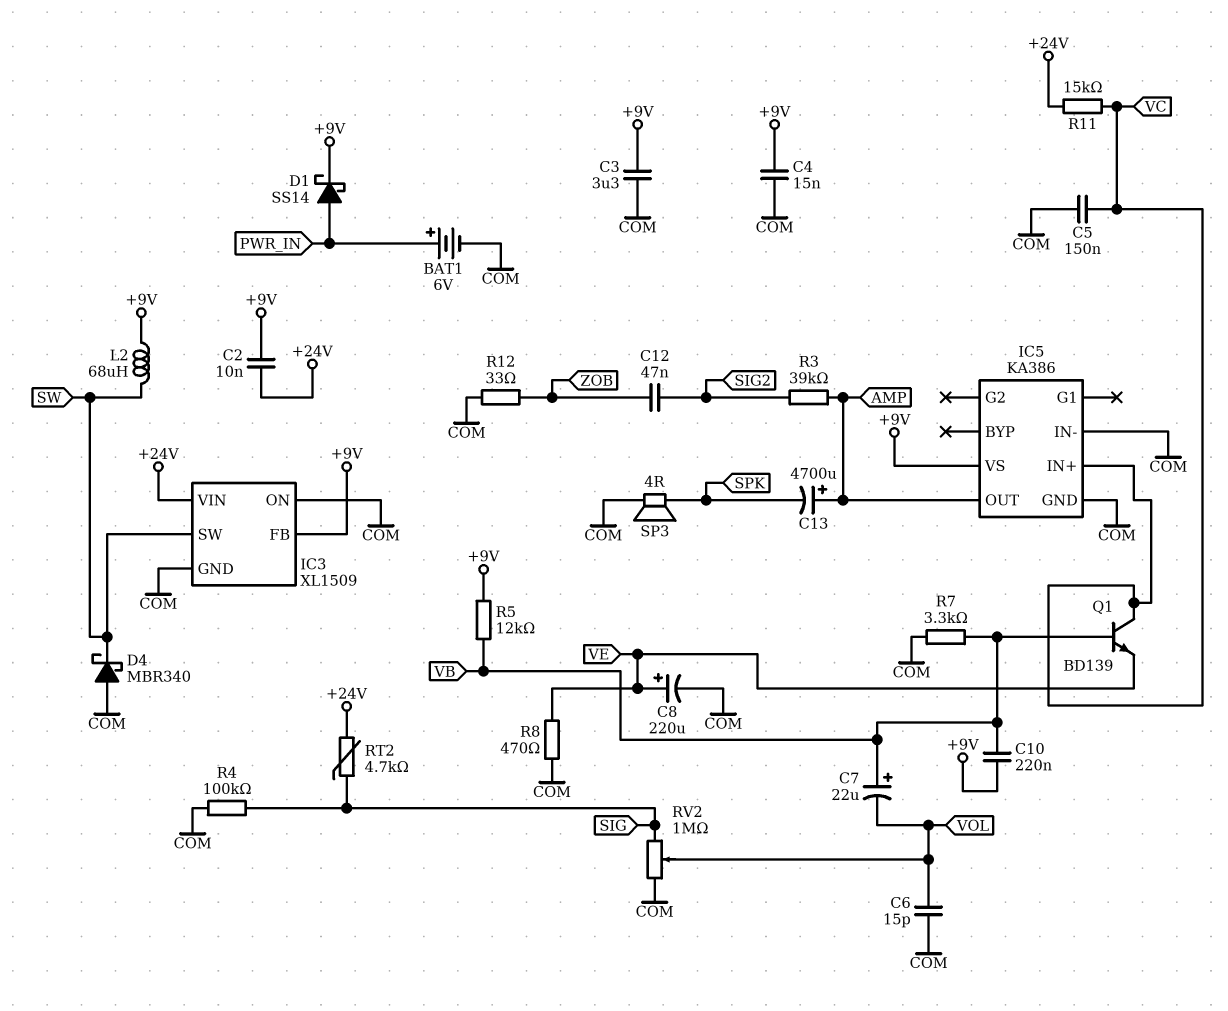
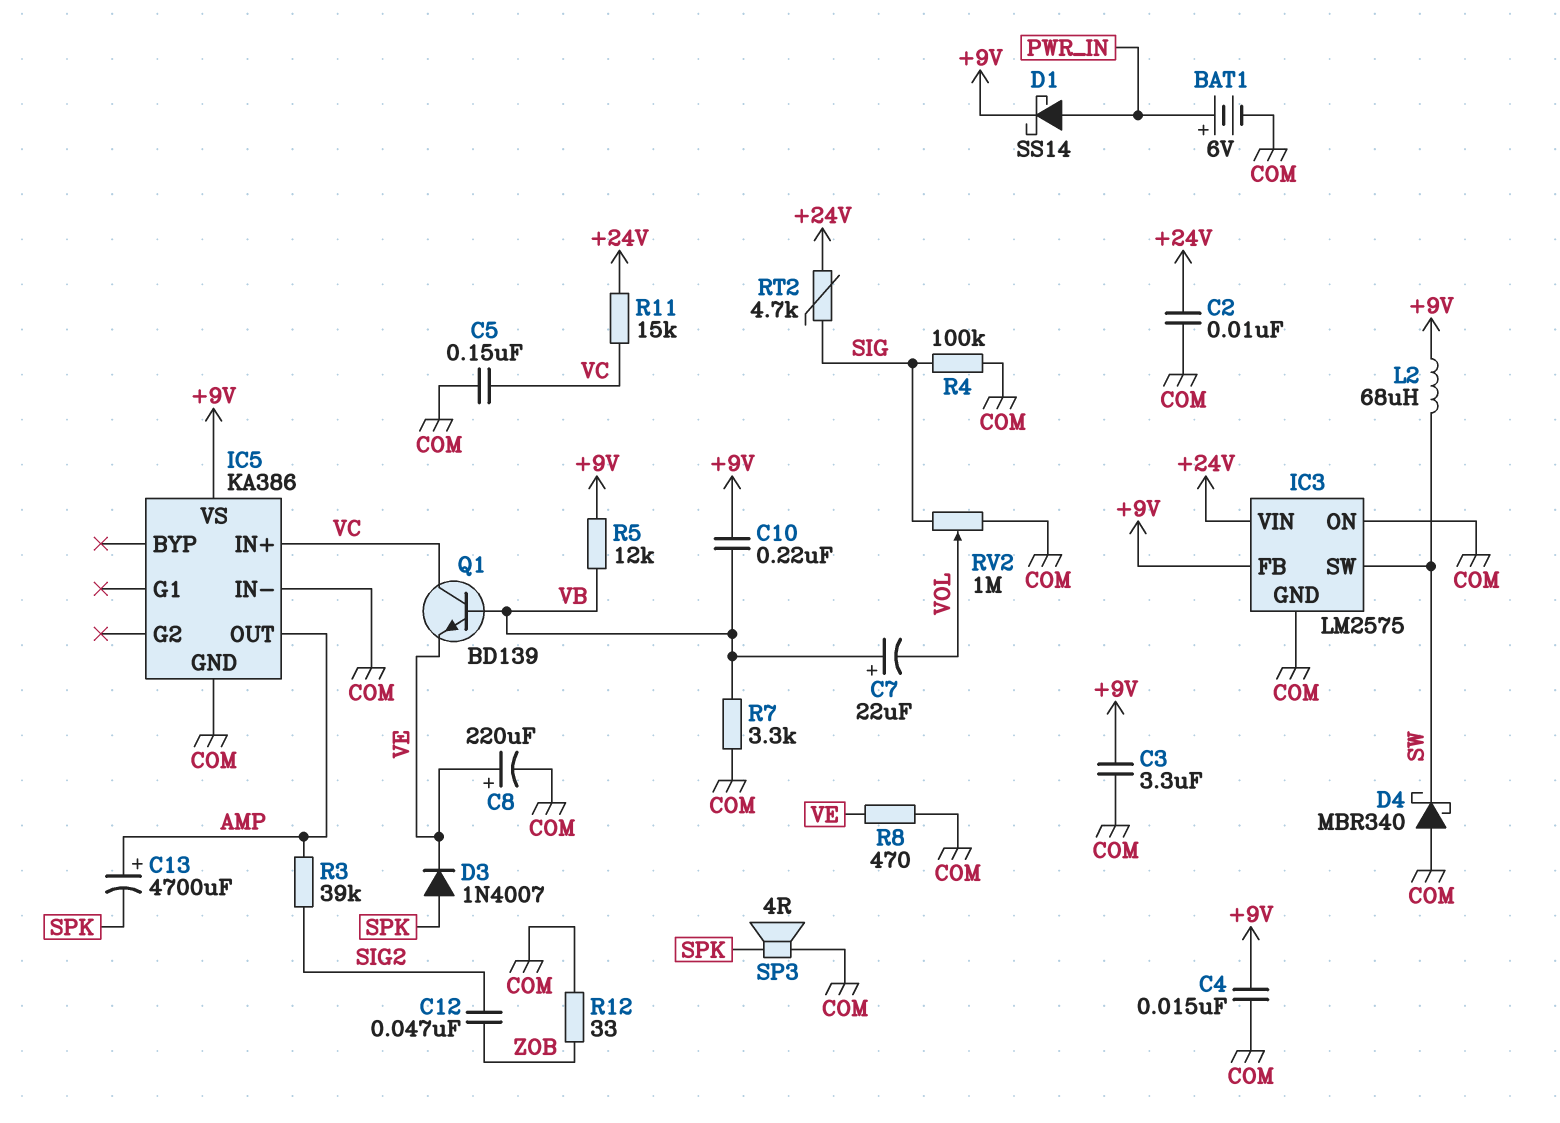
C2: 10nF (+9V, +24V) -> 10nF (+24V, COM)
C6: 15pF (COM, VOL) -> none
D3: none -> diode 1N4007 (A SPK, K VE)
IC3: XL1509 -> LM2575

